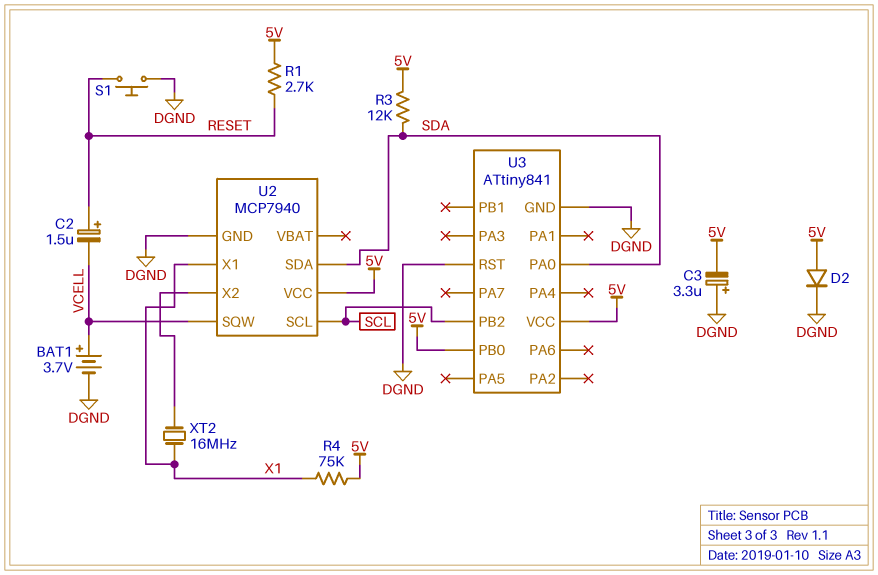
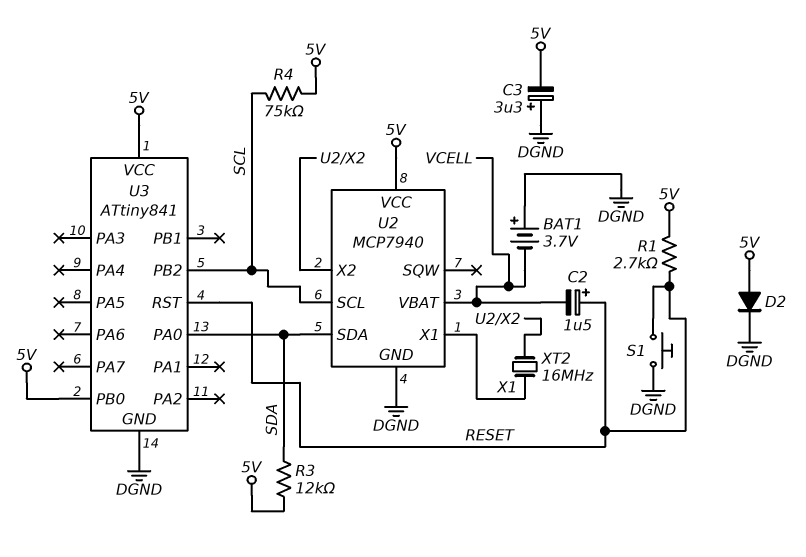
BAT1: 3.7V (plus VCELL, minus DGND) -> 3.7V (plus DGND, minus VCELL)
R4: 75k (5V, X1) -> 75k (5V, SCL)
U2 pin SQW: VCELL -> none
U2 pin VBAT: none -> VCELL
U3 pin RST: DGND -> RESET

